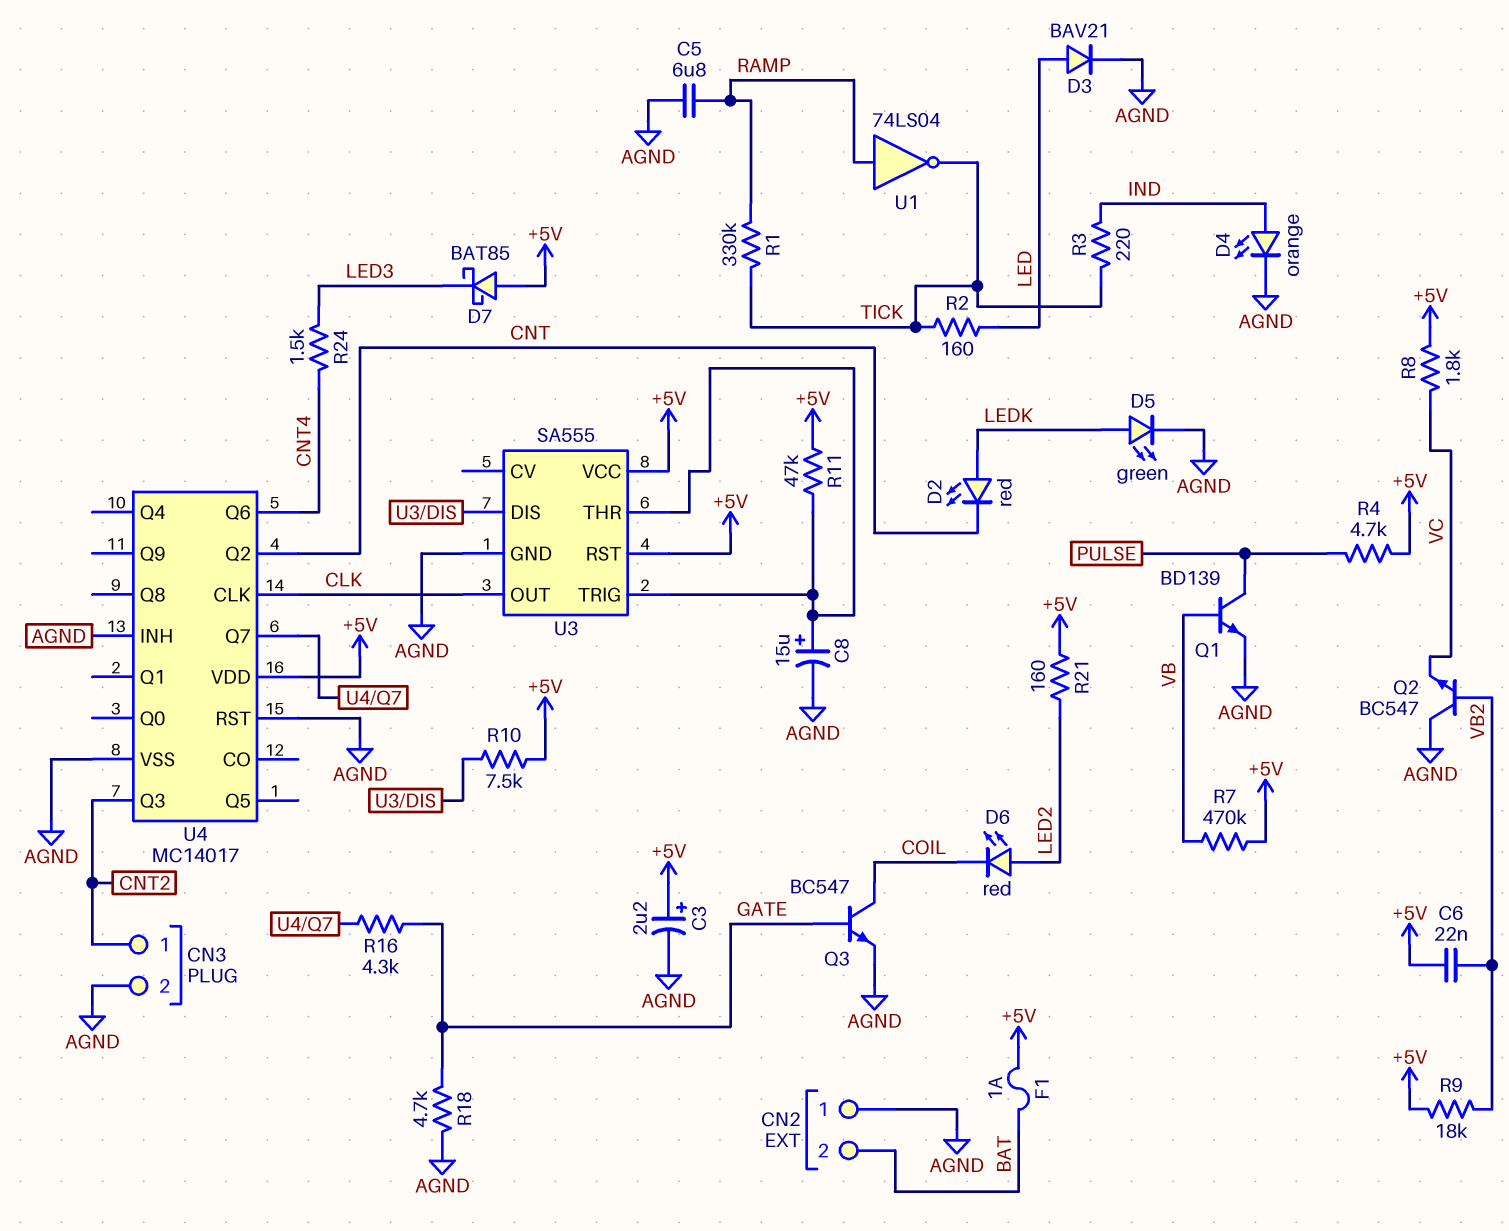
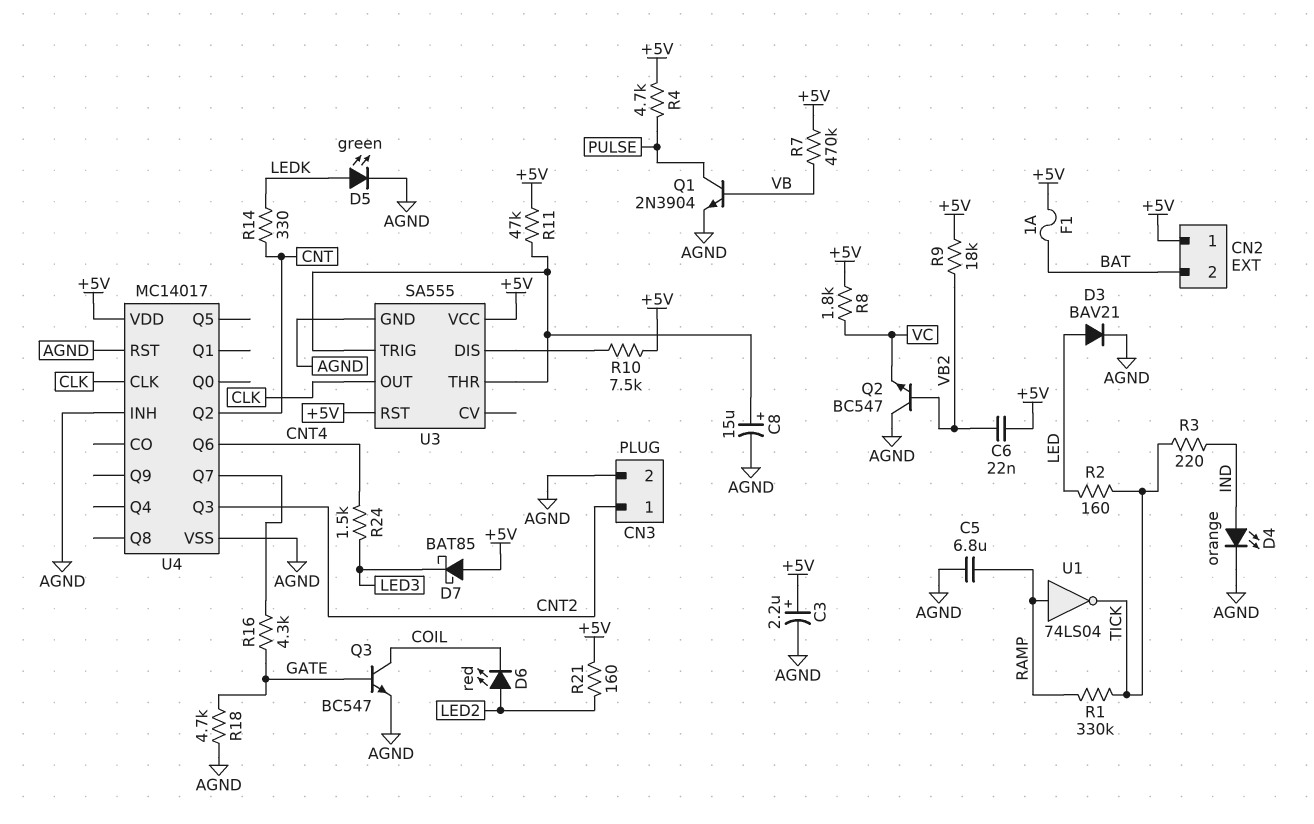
CN2 pin 1: AGND -> +5V
D2: LED red (A LEDK, K CNT) -> none
Q1: NPN BD139 (B VB, C PULSE, E AGND) -> NPN 2N3904 (B VB, C PULSE, E AGND)
R14: none -> 330 (CNT, LEDK)

